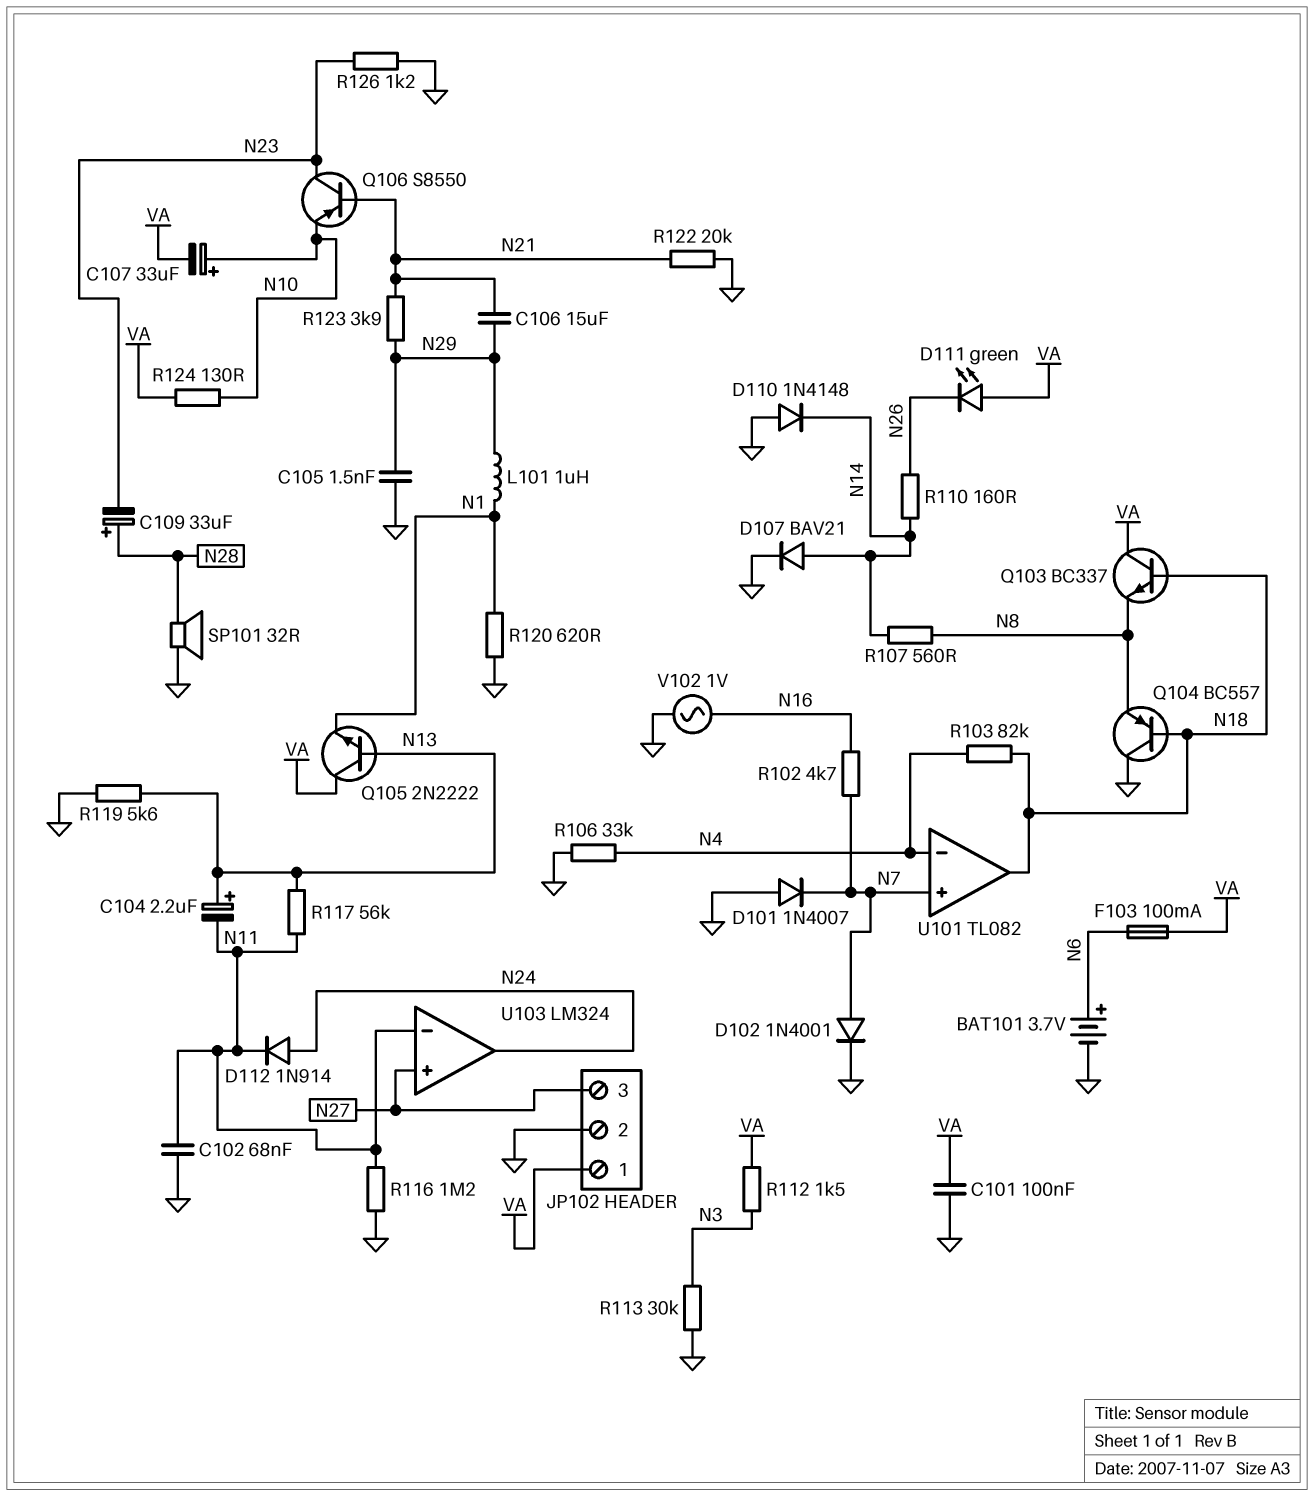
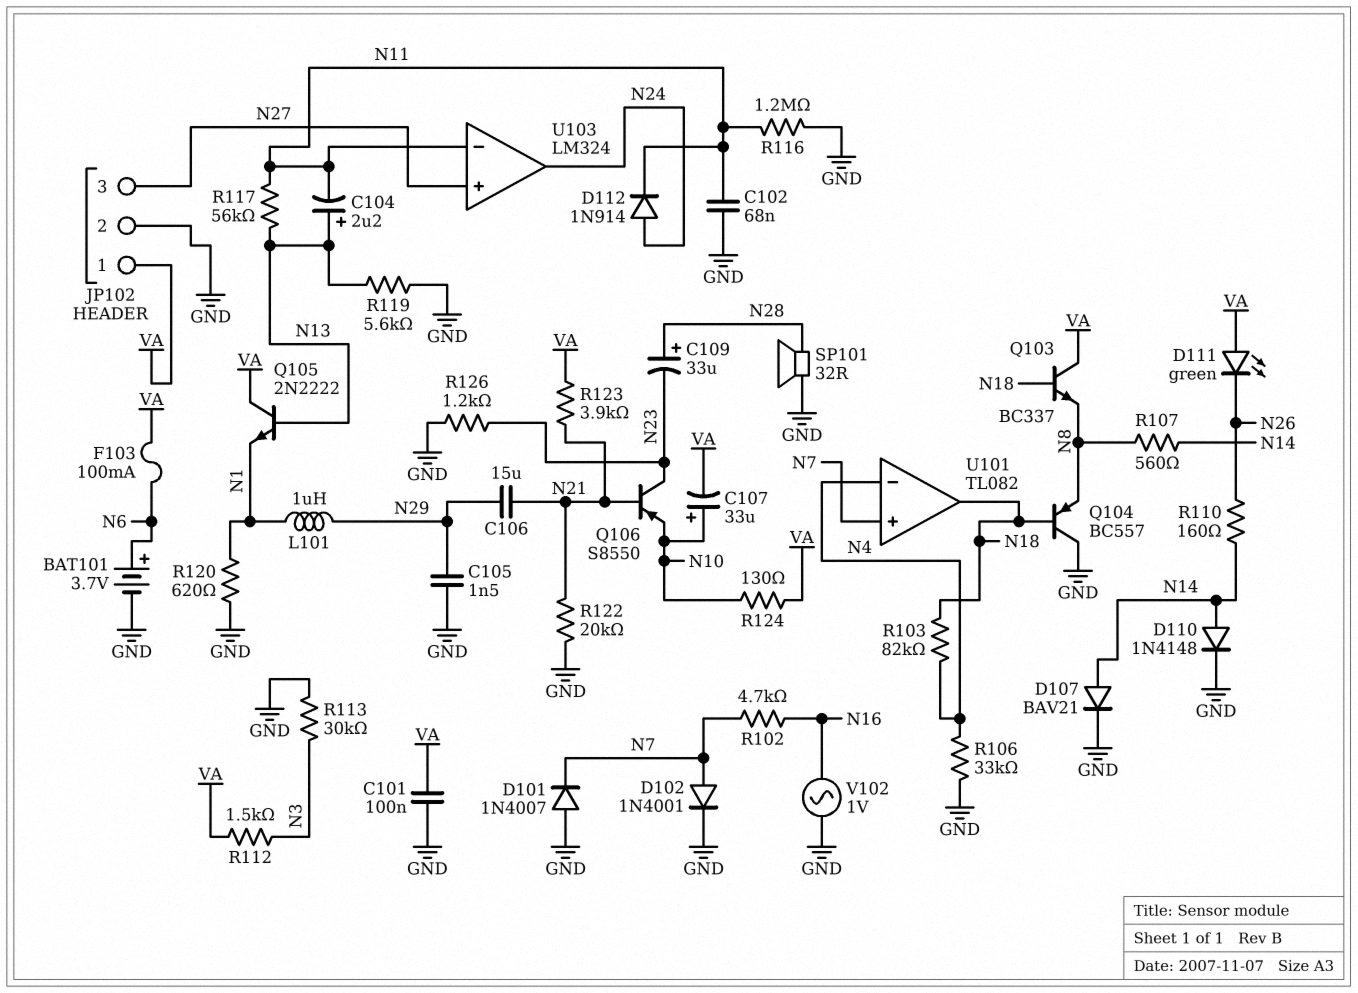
D110: diode 1N4148 (A GND, K N14) -> diode 1N4148 (A N14, K GND)
R123: 3.9k (N21, N29) -> 3.9k (N21, VA)

